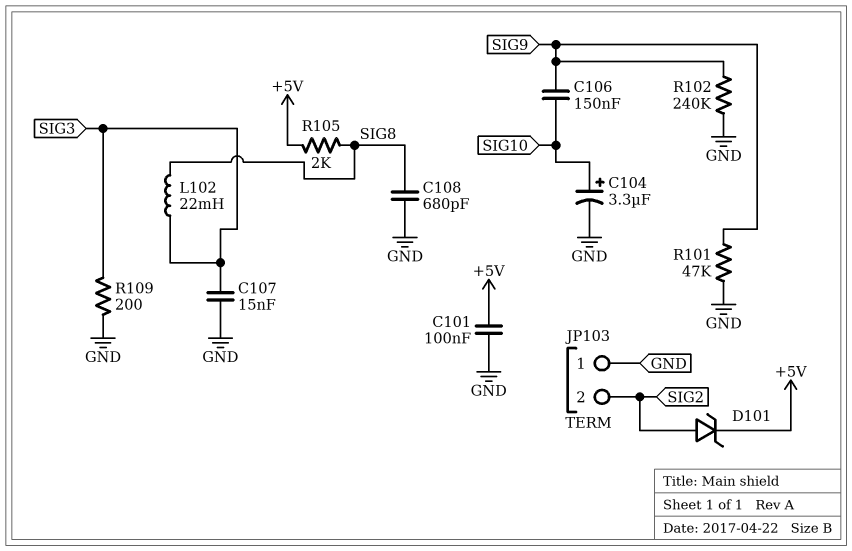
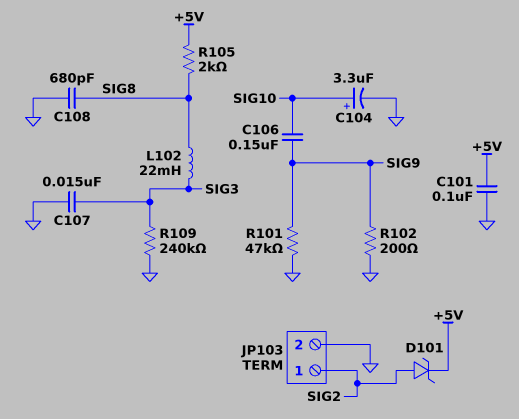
JP103 pin 1: GND -> SIG2
JP103 pin 2: SIG2 -> GND
R102: 240k (GND, SIG9) -> 200 (GND, SIG9)
R109: 200 (GND, SIG3) -> 240k (GND, SIG3)

